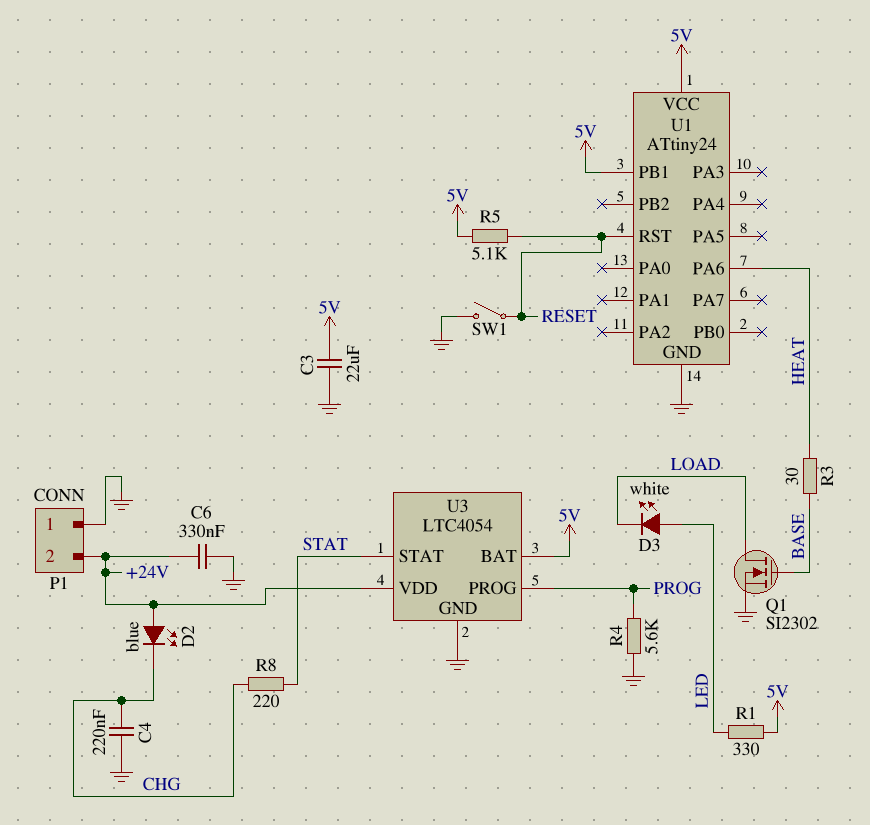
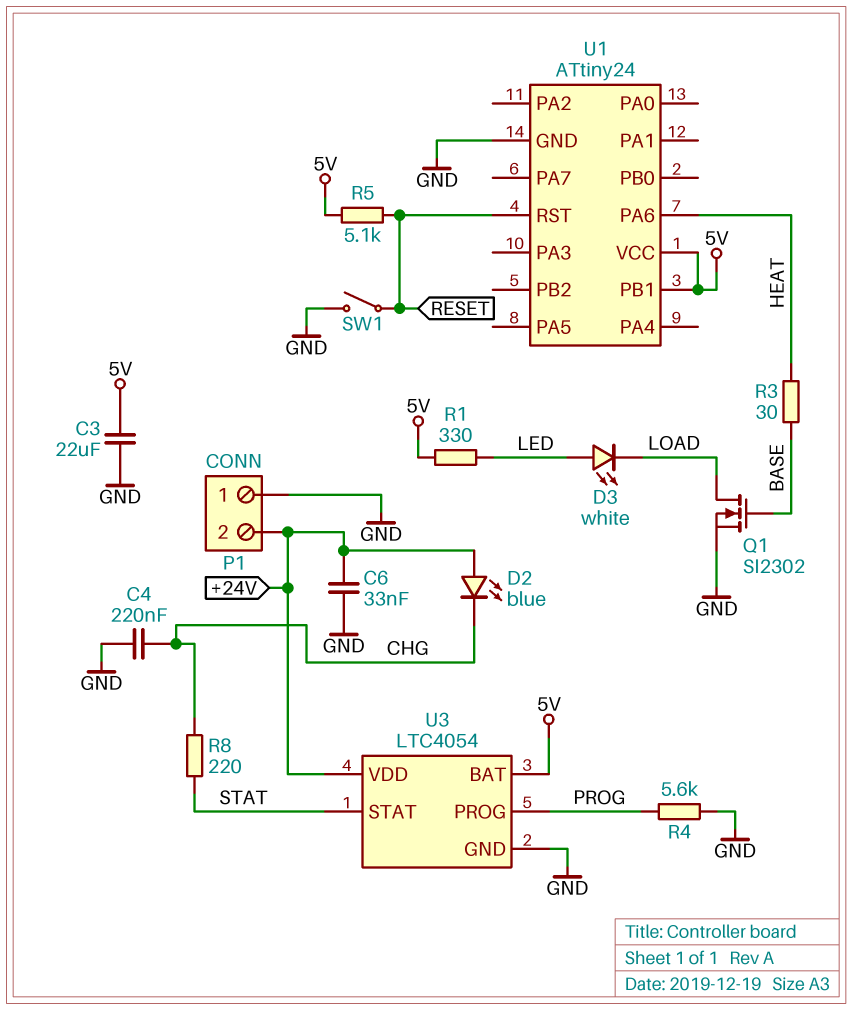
C6: 330nF (+24V, GND) -> 33nF (+24V, GND)

